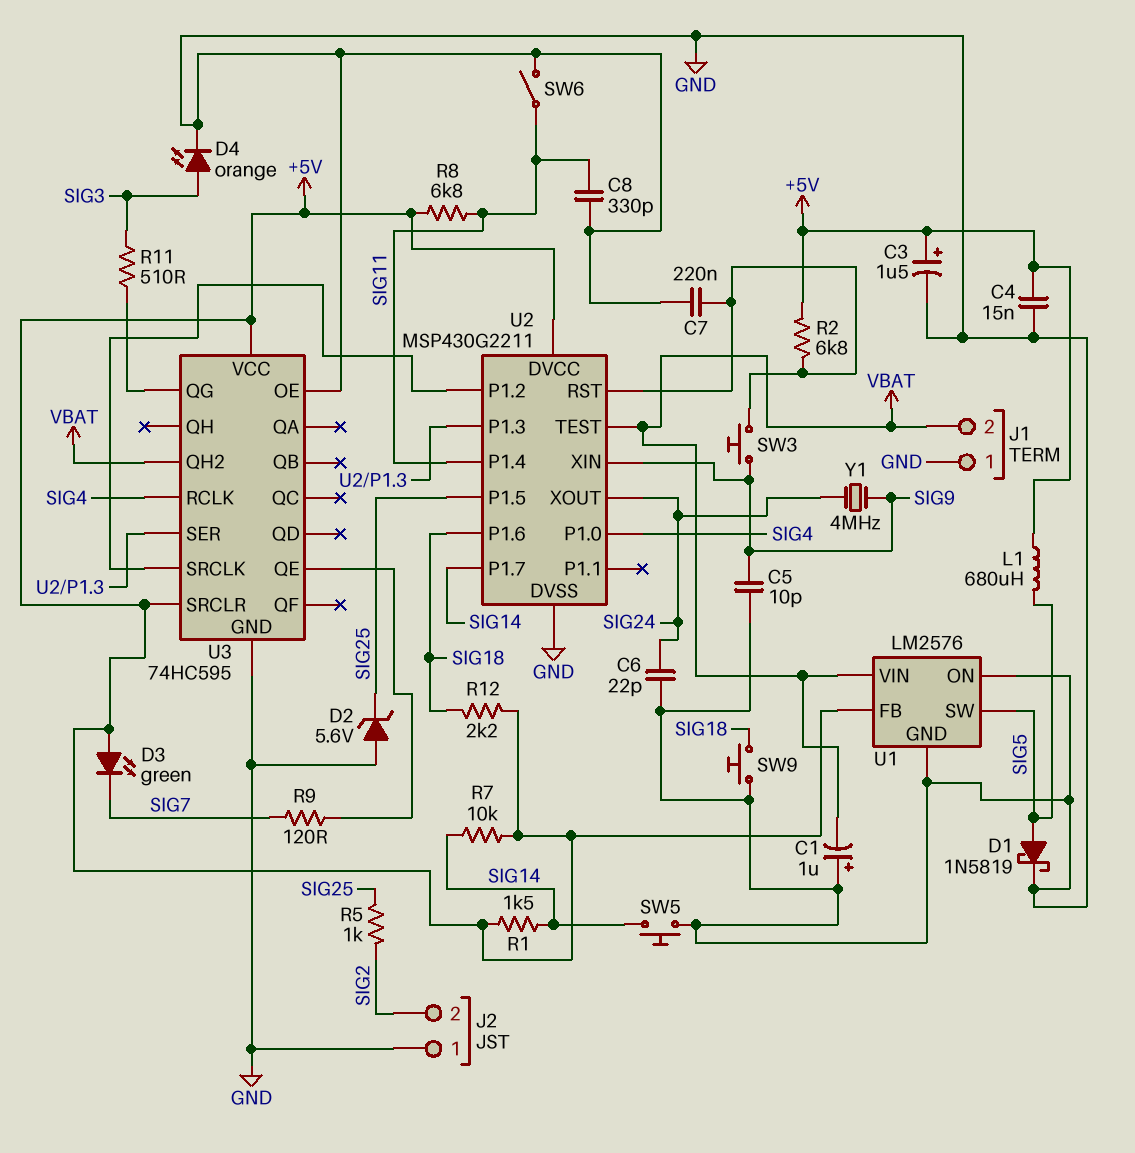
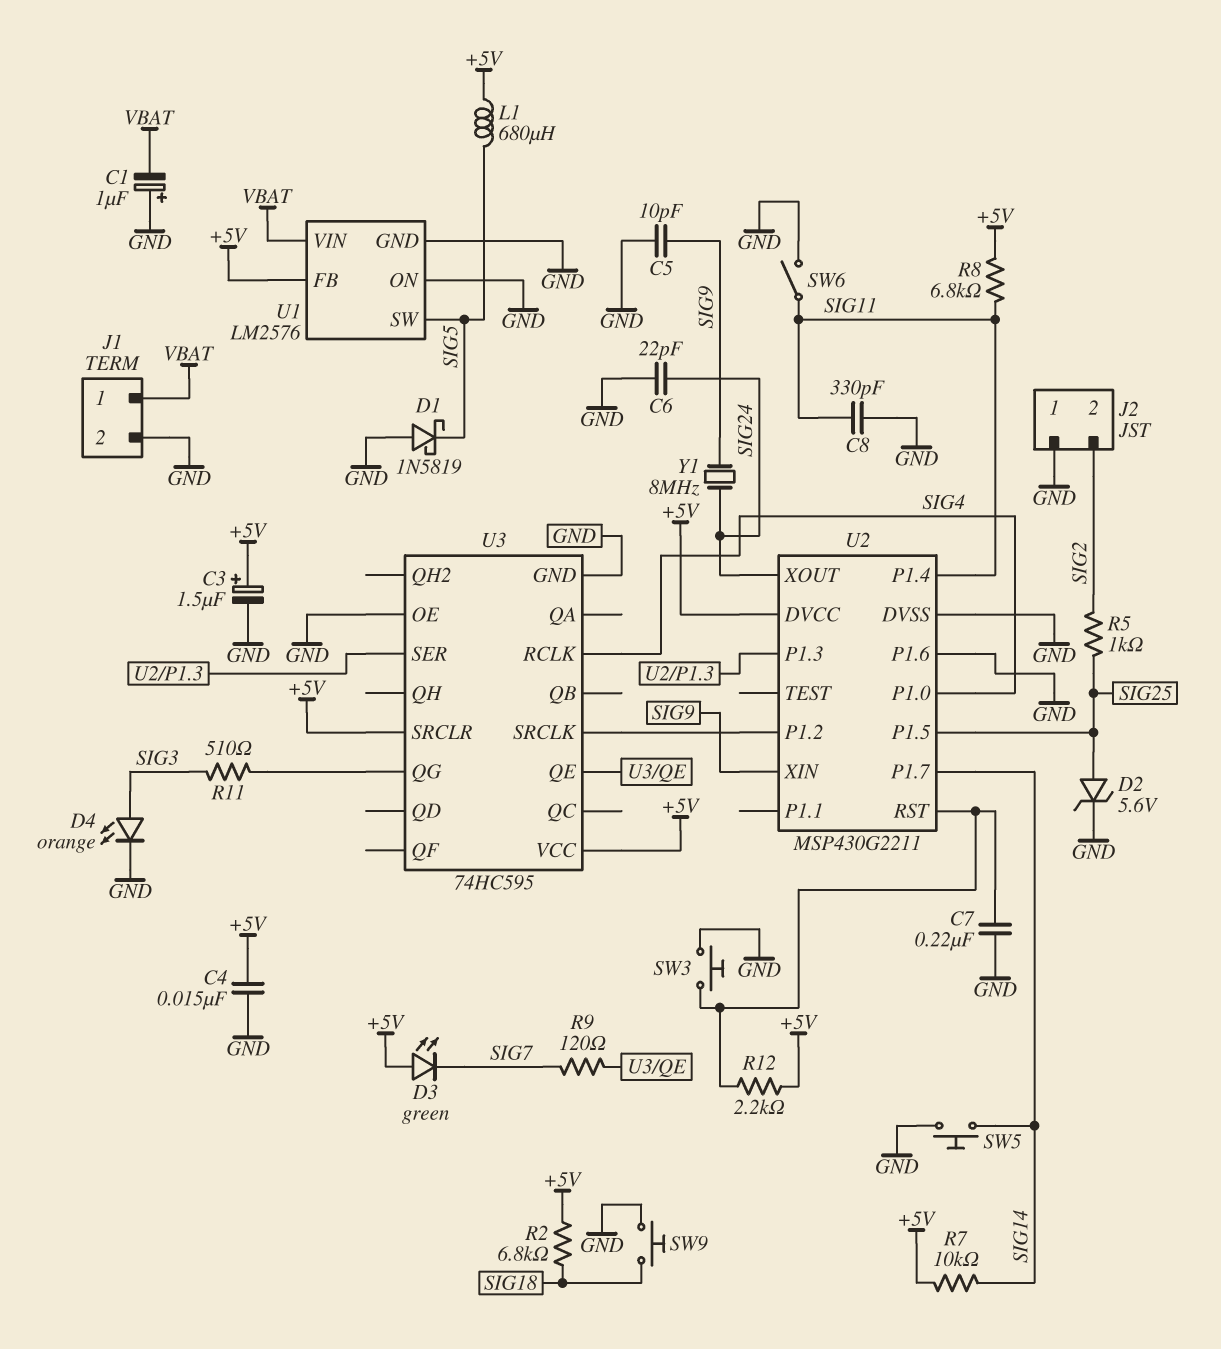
D1: schottky 1N5819 (A SIG5, K GND) -> schottky 1N5819 (A GND, K SIG5)
D2: zener 5.6V (A GND, K SIG25) -> zener 5.6V (A SIG25, K GND)
J1 pin 1: GND -> VBAT
J1 pin 2: VBAT -> GND
R1: 1.5k (+5V, SIG14) -> none
R2: 6.8k (+5V, U2/RST) -> 6.8k (+5V, SIG18)
R12: 2.2k (+5V, SIG18) -> 2.2k (+5V, U2/RST)
SW3: button (SIG9, U2/RST) -> button (GND, U2/RST)
U2 pin P1.6: SIG18 -> GND
U2 pin TEST: VBAT -> none
U3 pin QH2: VBAT -> none
Y1: 4MHz (SIG9, SIG24) -> 8MHz (SIG9, SIG24)

